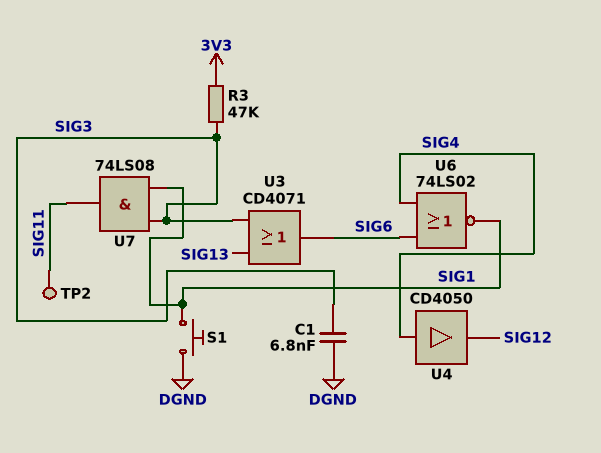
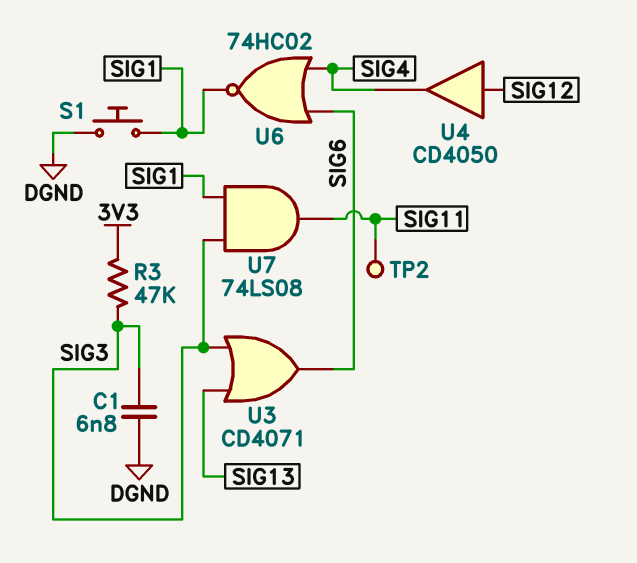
U4: buffer CD4050 (in SIG4, out SIG12) -> buffer CD4050 (in SIG12, out SIG4)
U6: NOR 74LS02 (in SIG4, in SIG6, out SIG1) -> NOR 74HC02 (in SIG4, in SIG6, out SIG1)

